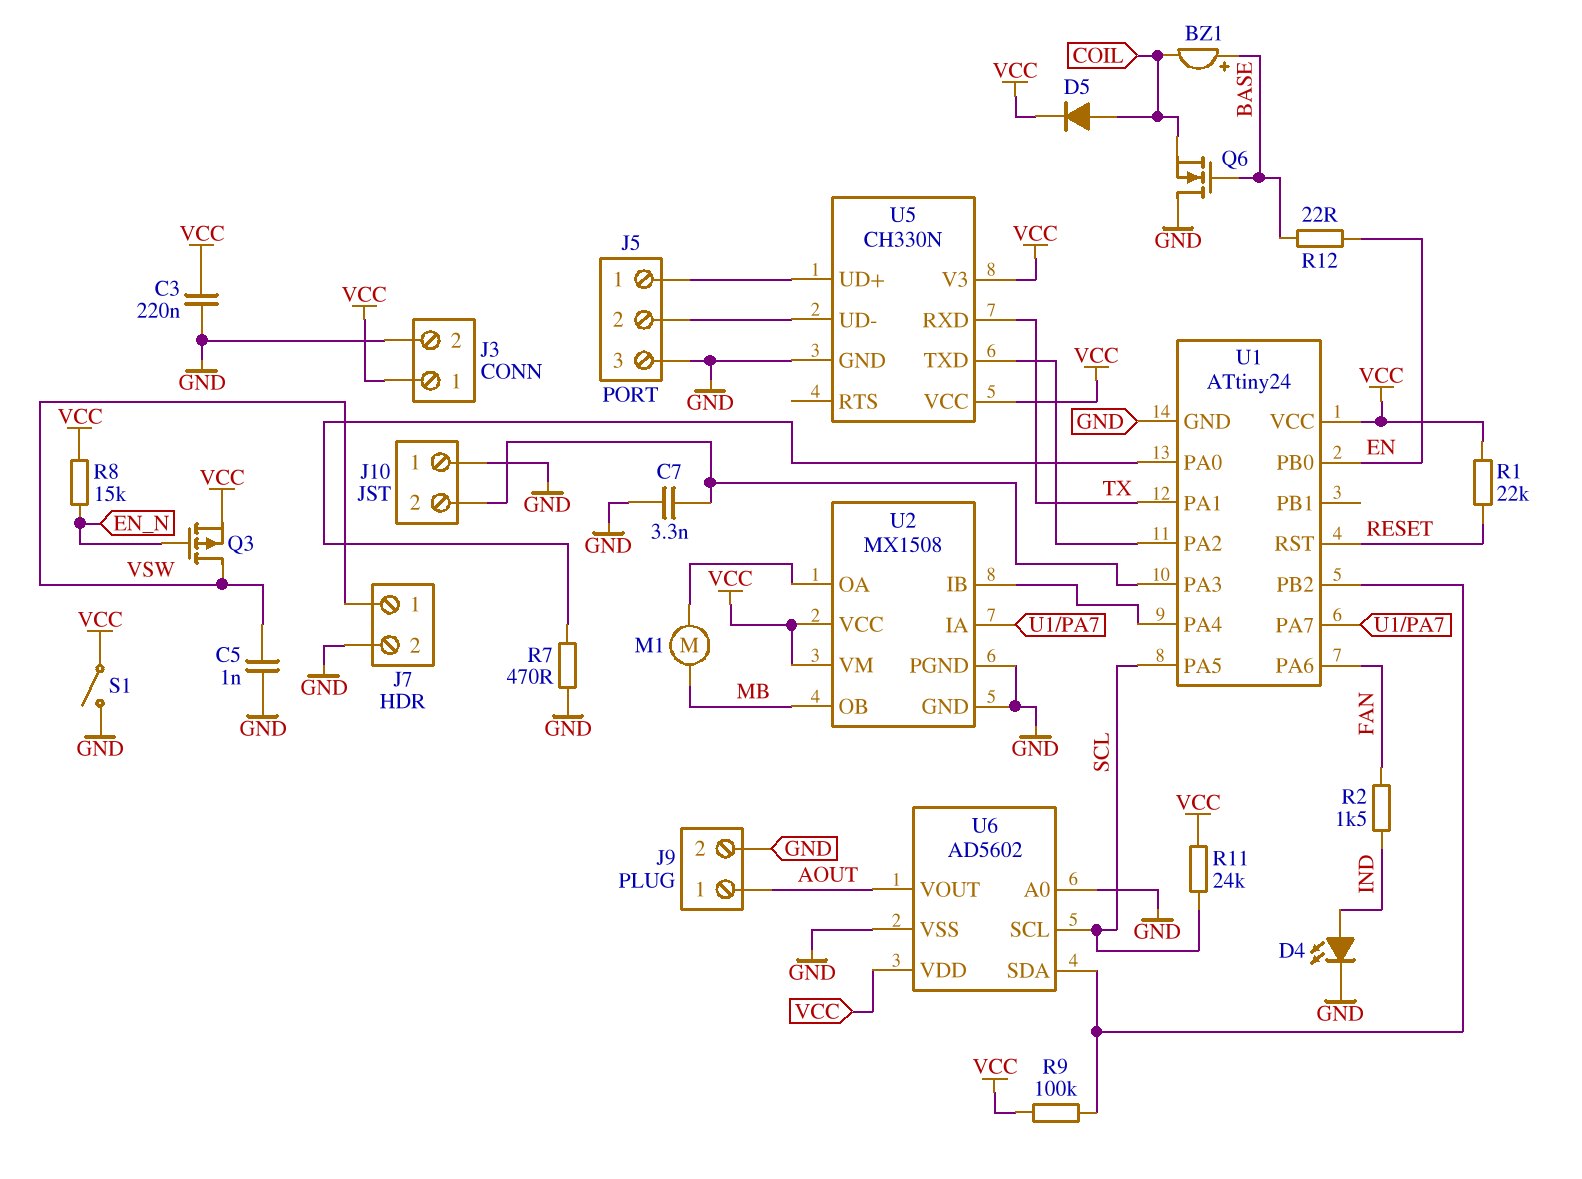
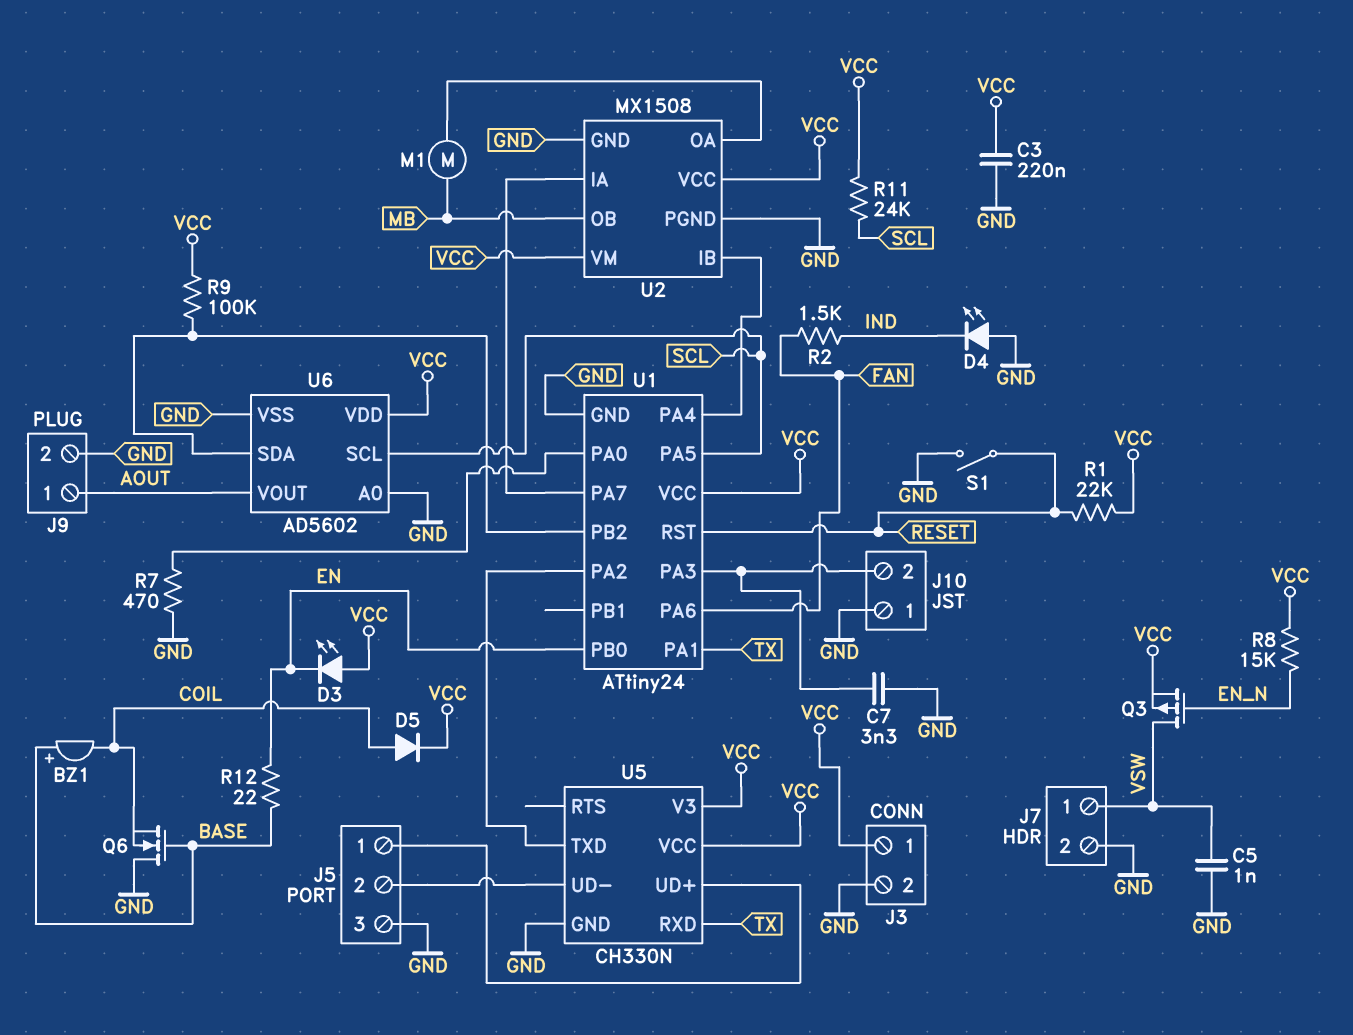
D3: none -> LED (A VCC, K EN)
D4: LED (A IND, K GND) -> LED (A GND, K IND)
S1: switch (GND, VCC) -> switch (GND, RESET)

